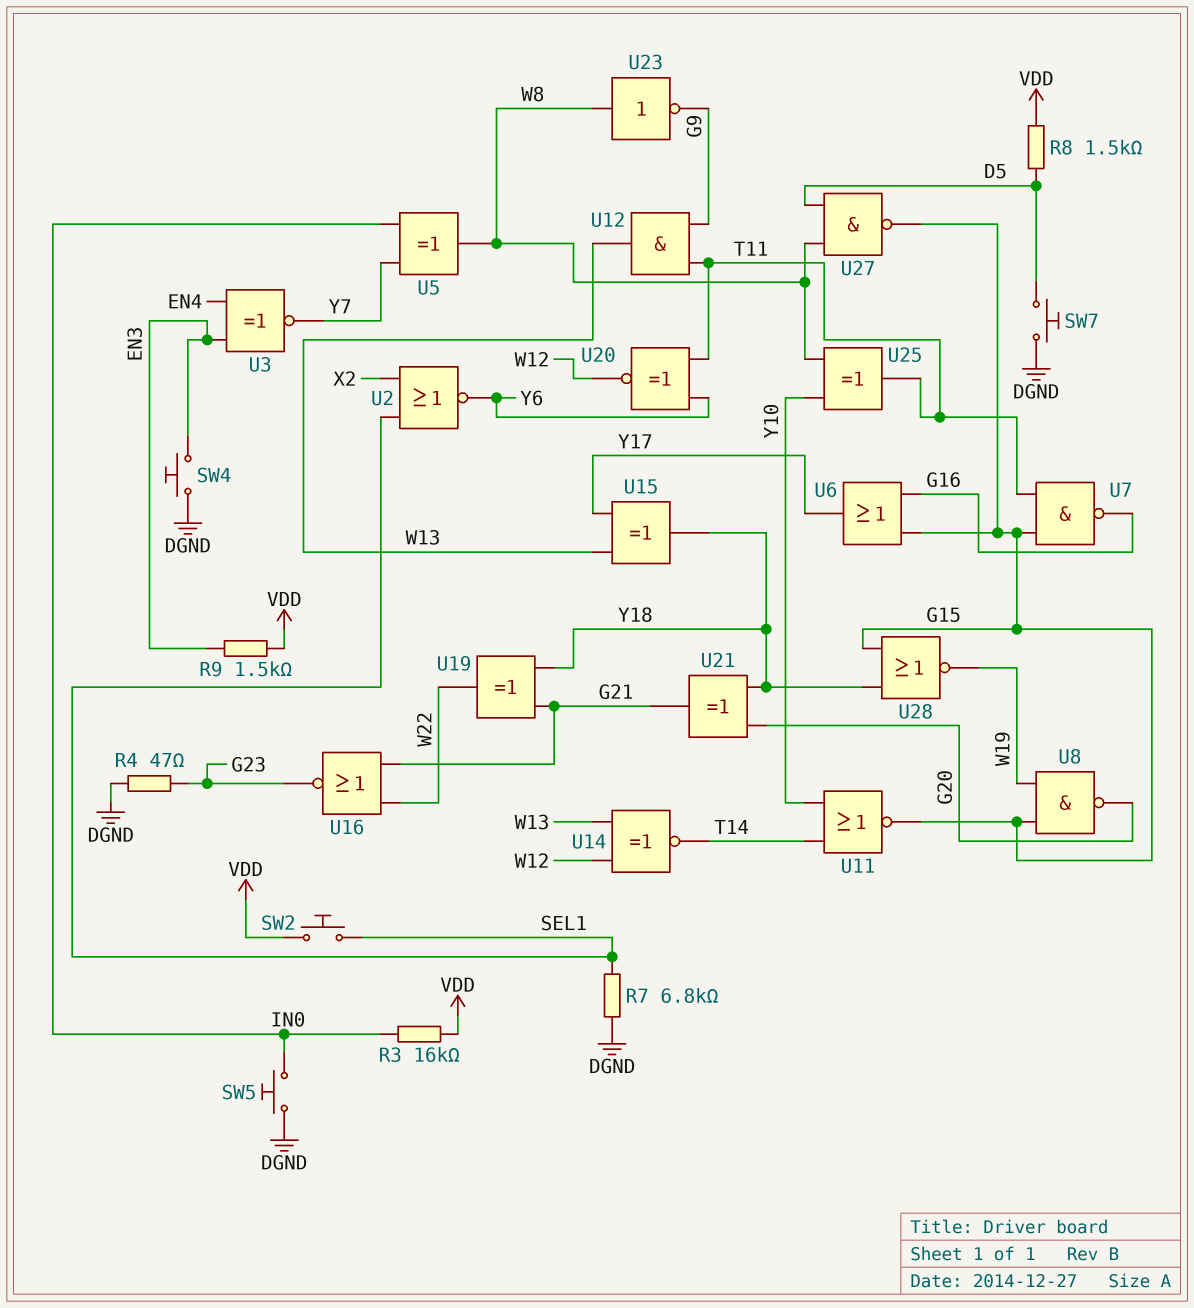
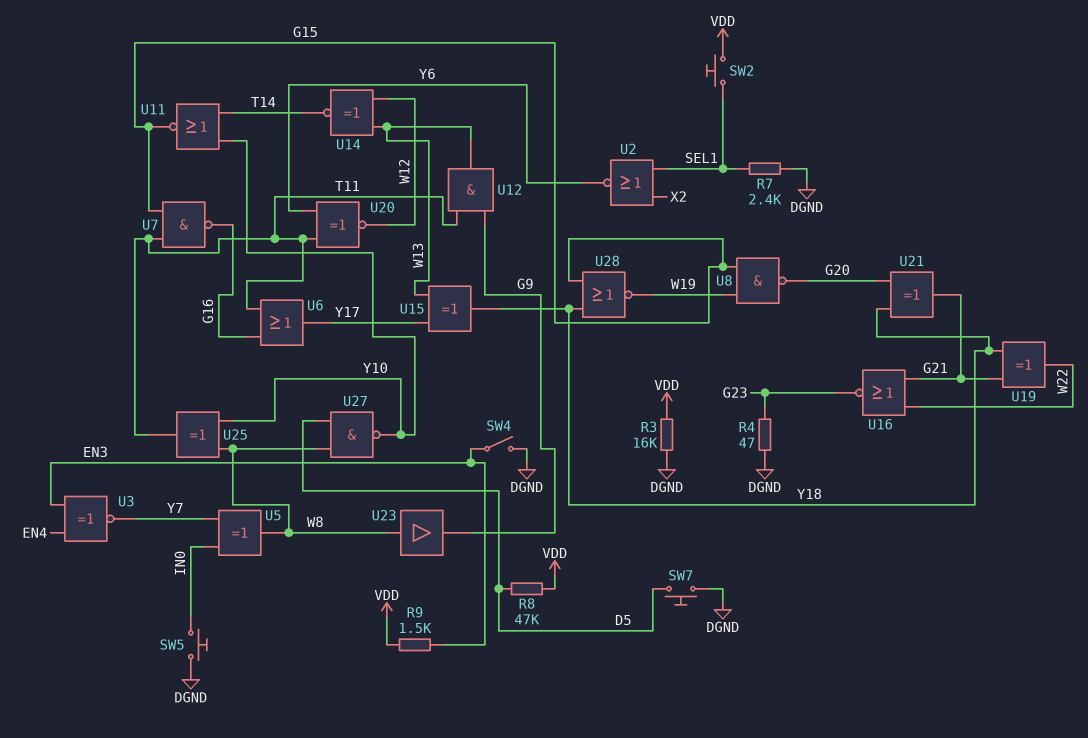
R3: 16k (IN0, VDD) -> 16k (DGND, VDD)
R7: 6.8k (DGND, SEL1) -> 2.4k (DGND, SEL1)
R8: 1.5k (D5, VDD) -> 47k (D5, VDD)
SW4: button (DGND, EN3) -> switch (DGND, EN3)
U6: OR (in G15, in G16, out Y17) -> OR (in G16, in T11, out Y17)
U23: NOT (in W8, out G9) -> buffer (in W8, out G9)
U27: NAND (in D5, in W8, out G15) -> NAND (in D5, in W8, out Y10)

